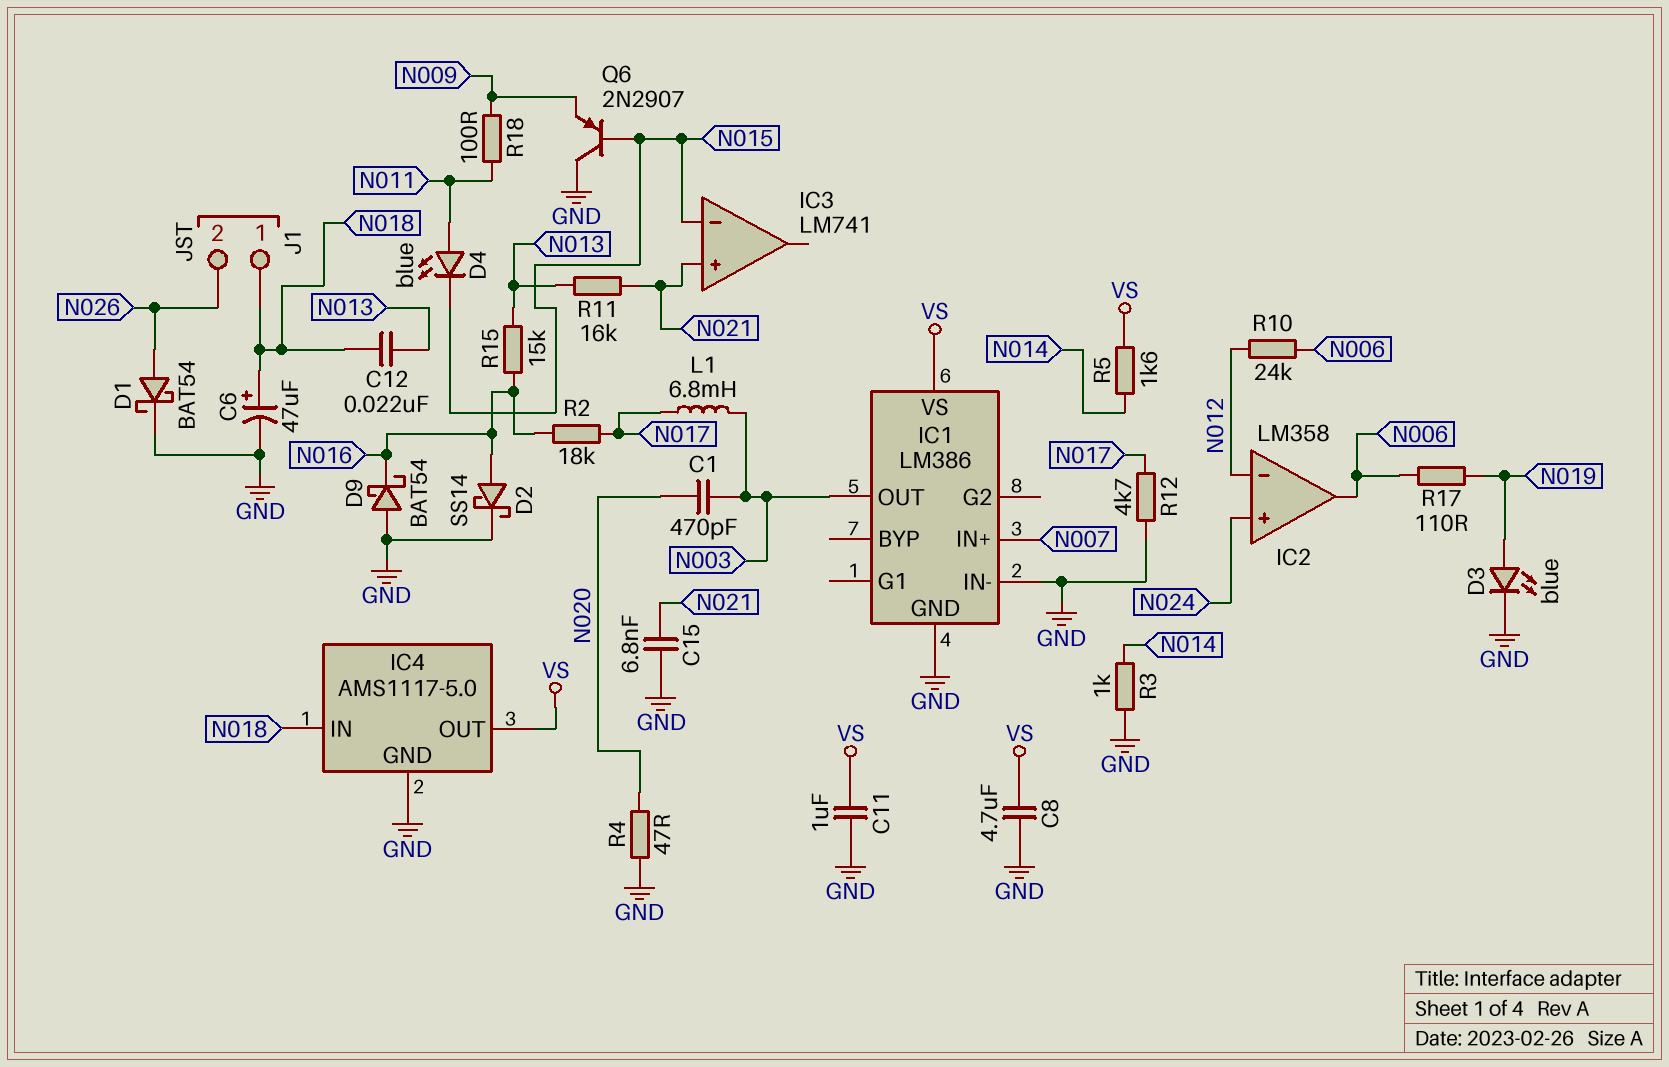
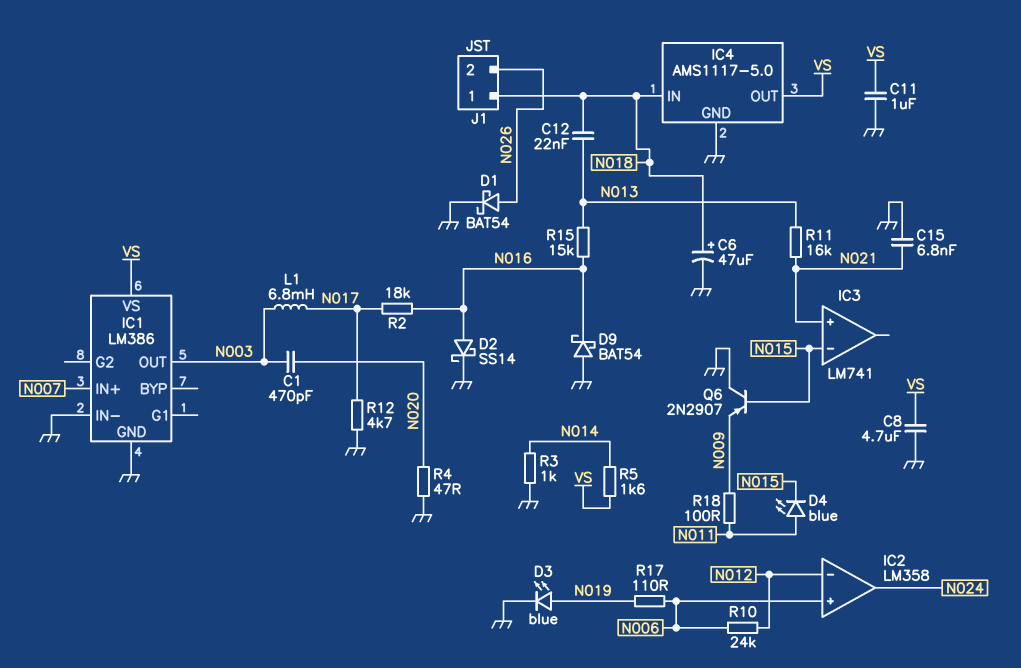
IC2 pin in+: N024 -> N006
IC2 pin out: N006 -> N024

